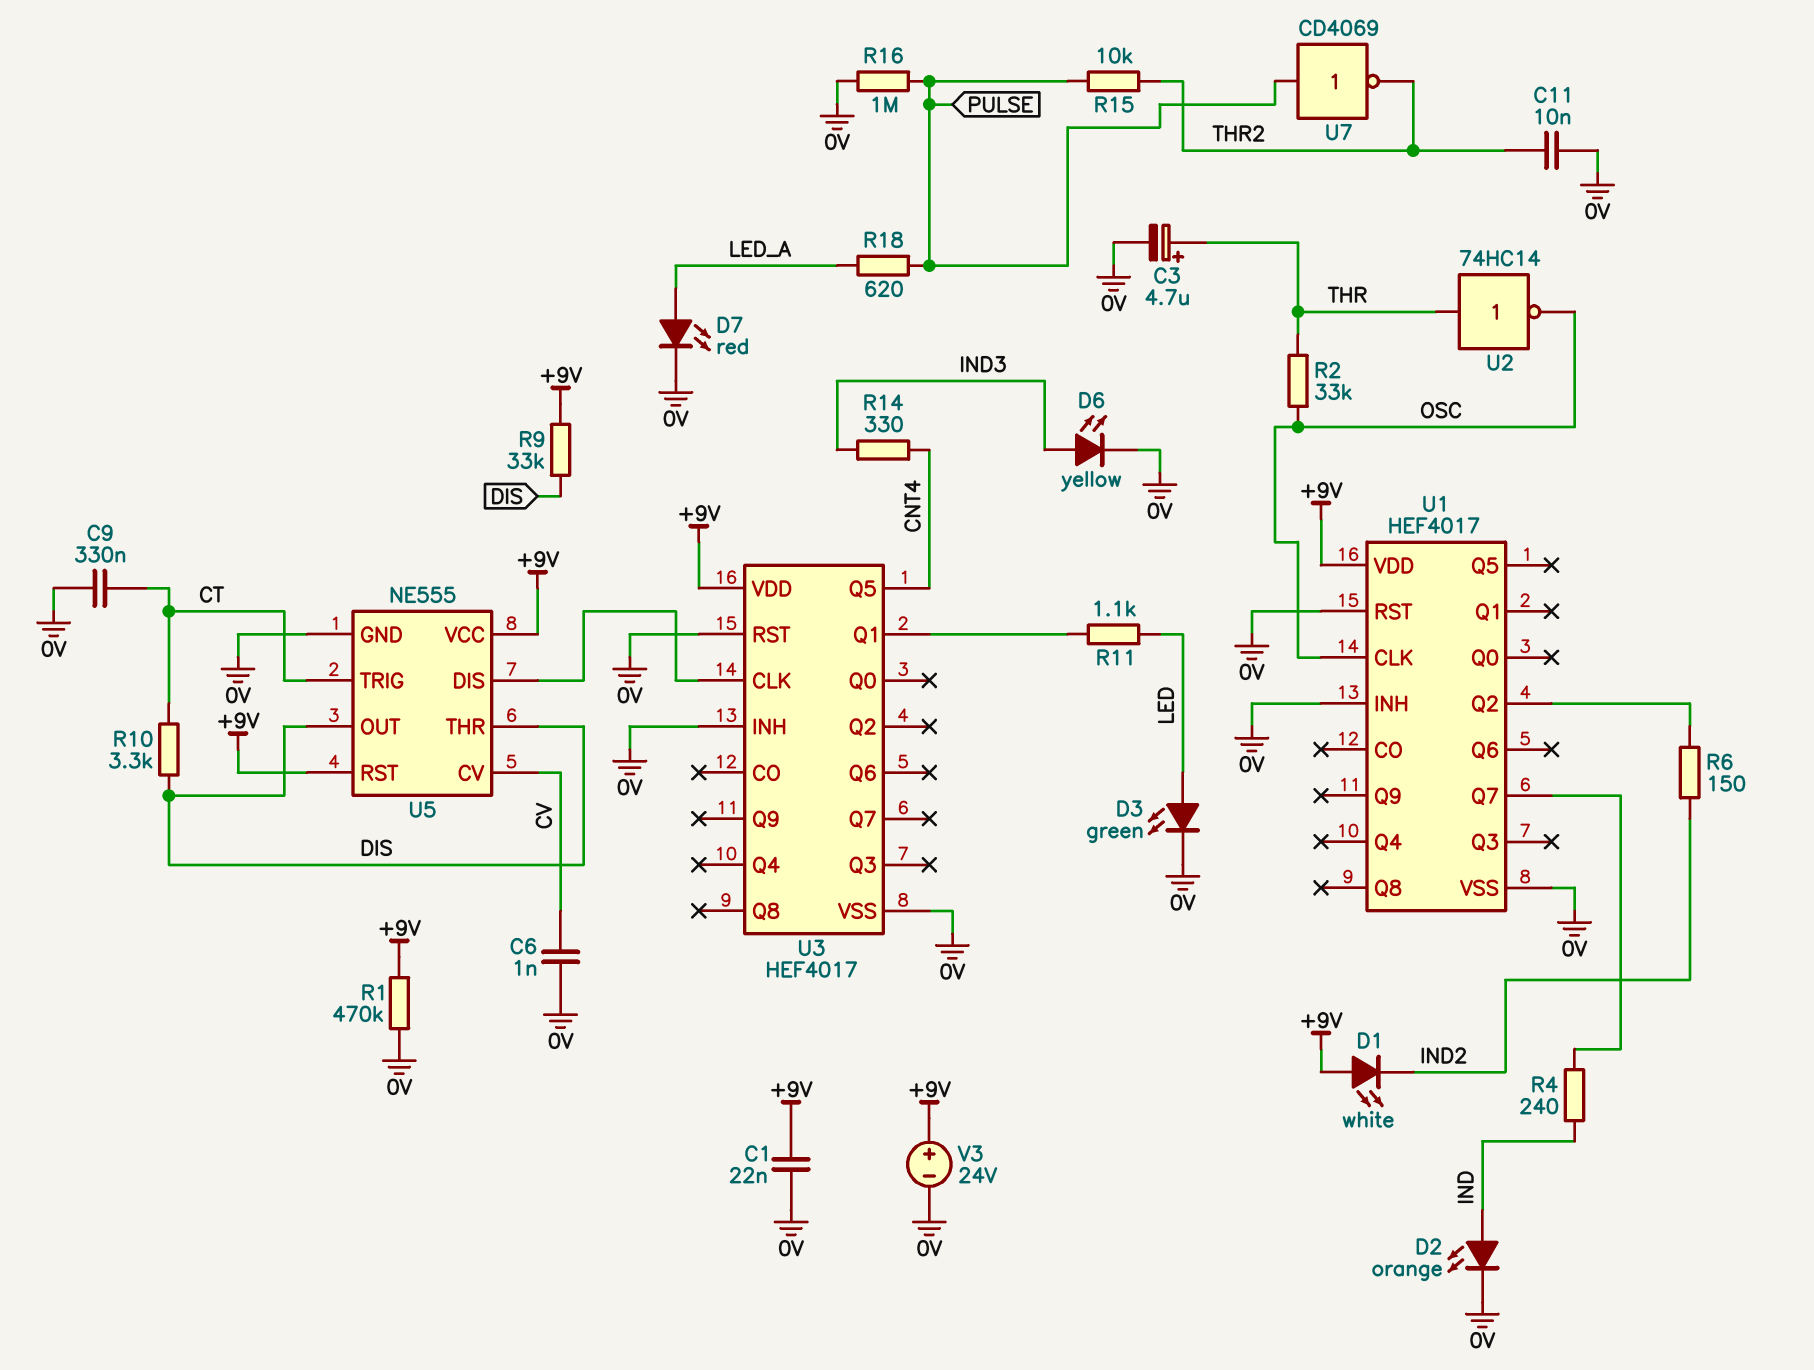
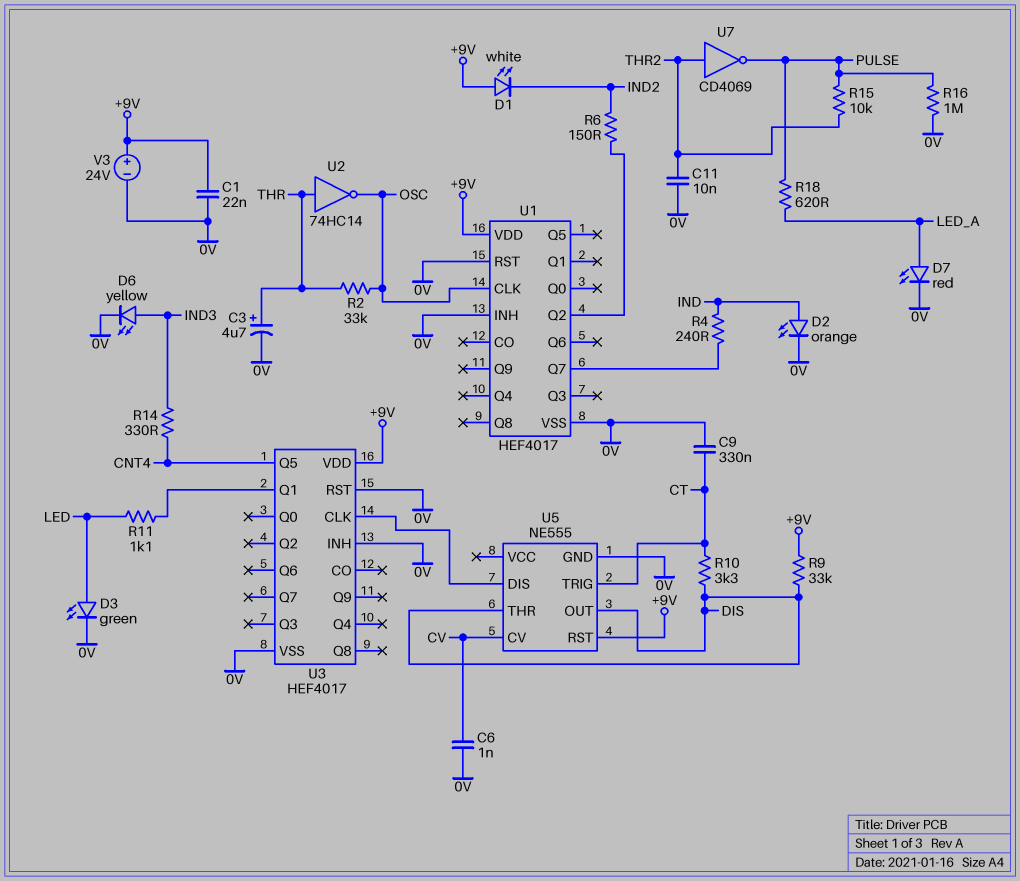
R1: 470k (+9V, 0V) -> none
U5 pin VCC: +9V -> none
U7: NOT CD4069 (in PULSE, out THR2) -> NOT CD4069 (in THR2, out PULSE)

